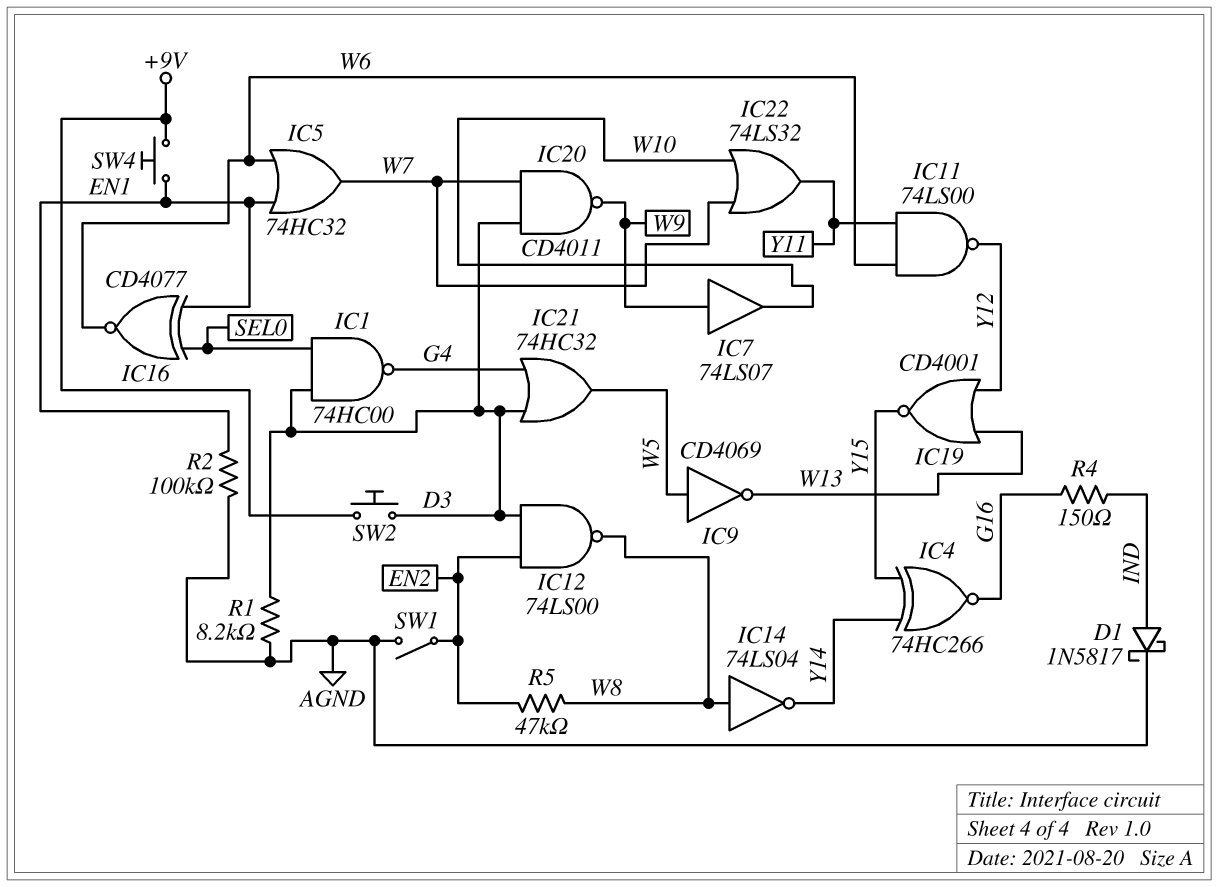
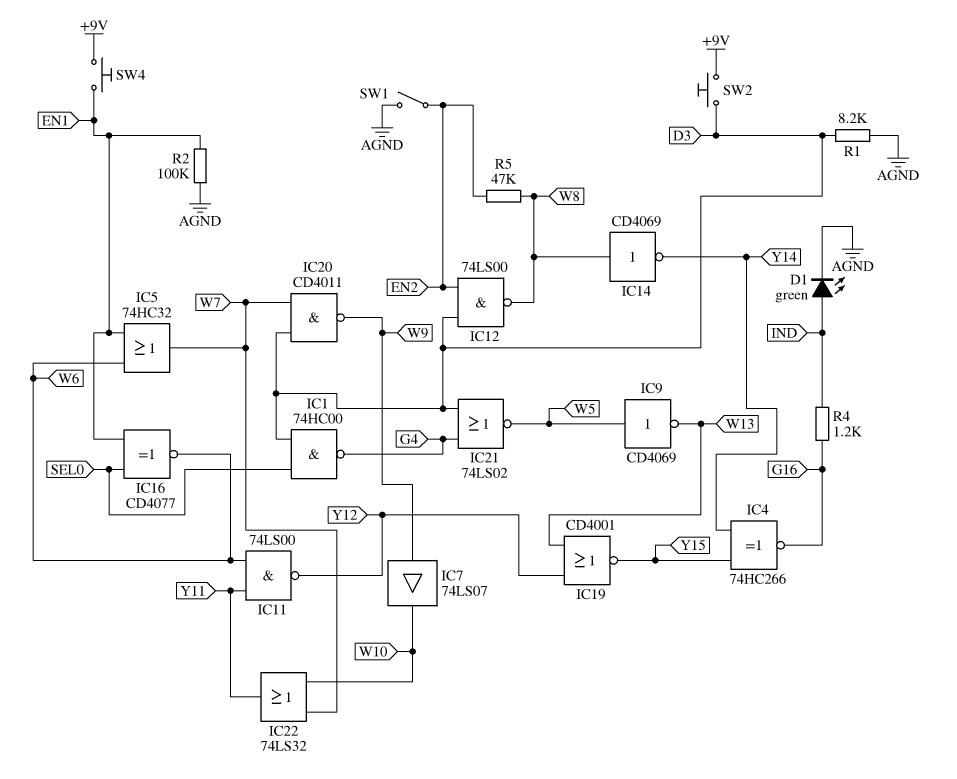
D1: schottky 1N5817 (A IND, K AGND) -> LED green (A IND, K AGND)
IC14: NOT 74LS04 (in W8, out Y14) -> NOT CD4069 (in W8, out Y14)
IC21: OR 74HC32 (in D3, in G4, out W5) -> NOR 74LS02 (in D3, in G4, out W5)
R4: 150 (G16, IND) -> 1.2k (G16, IND)

